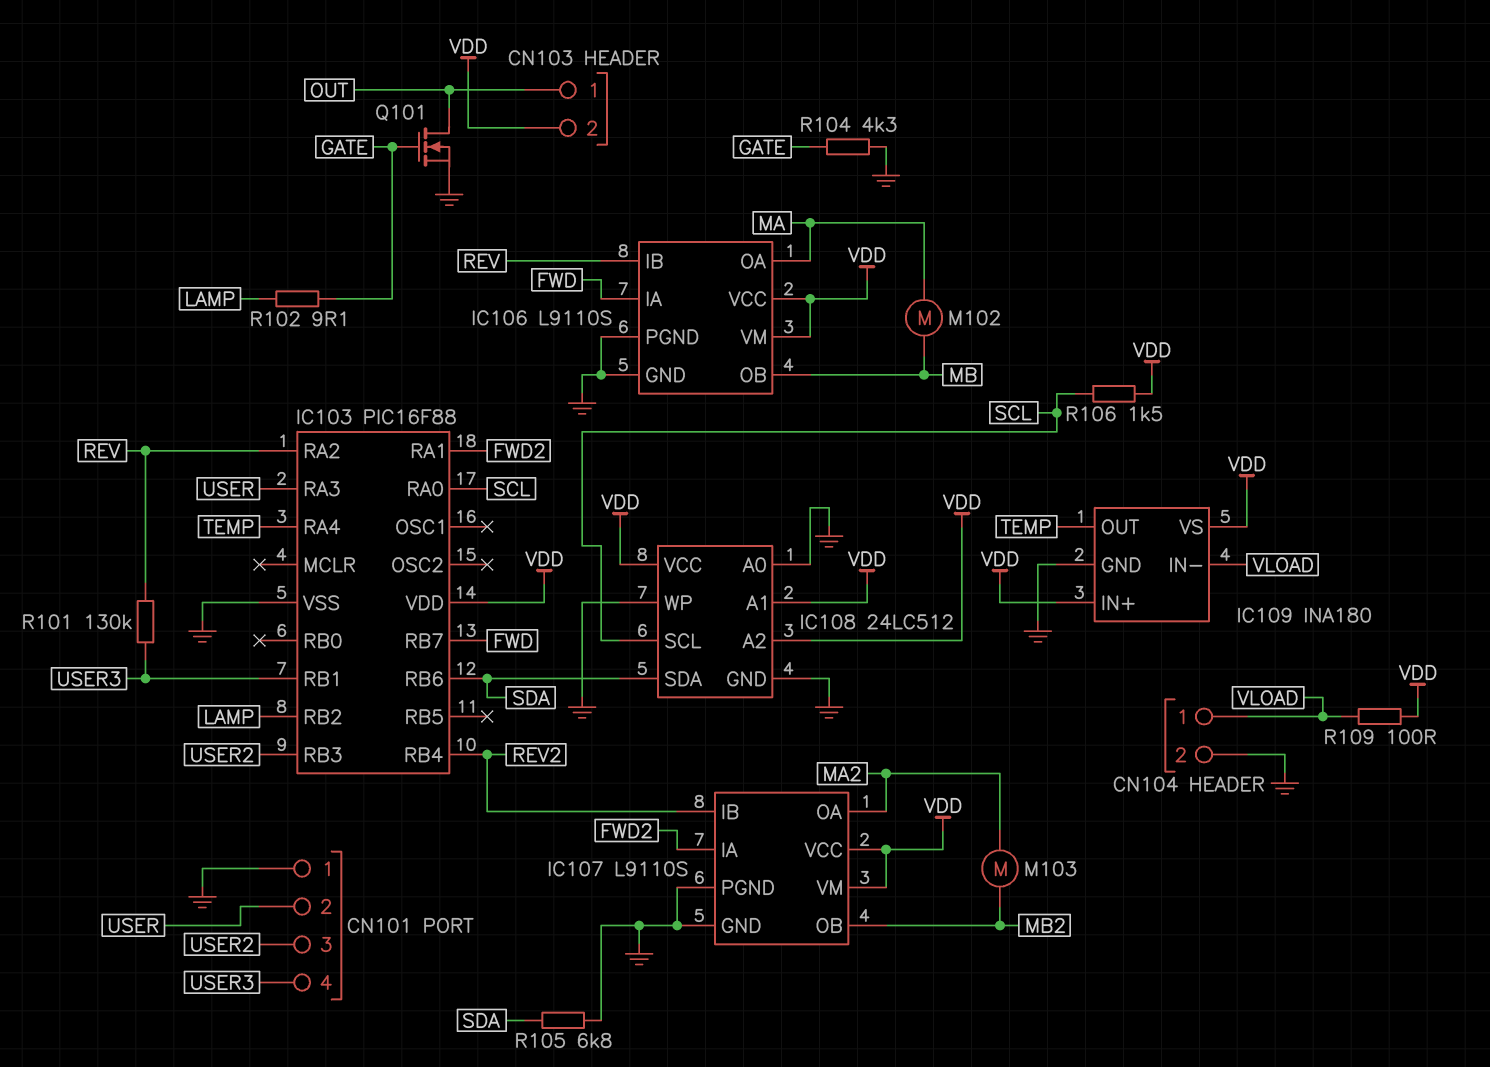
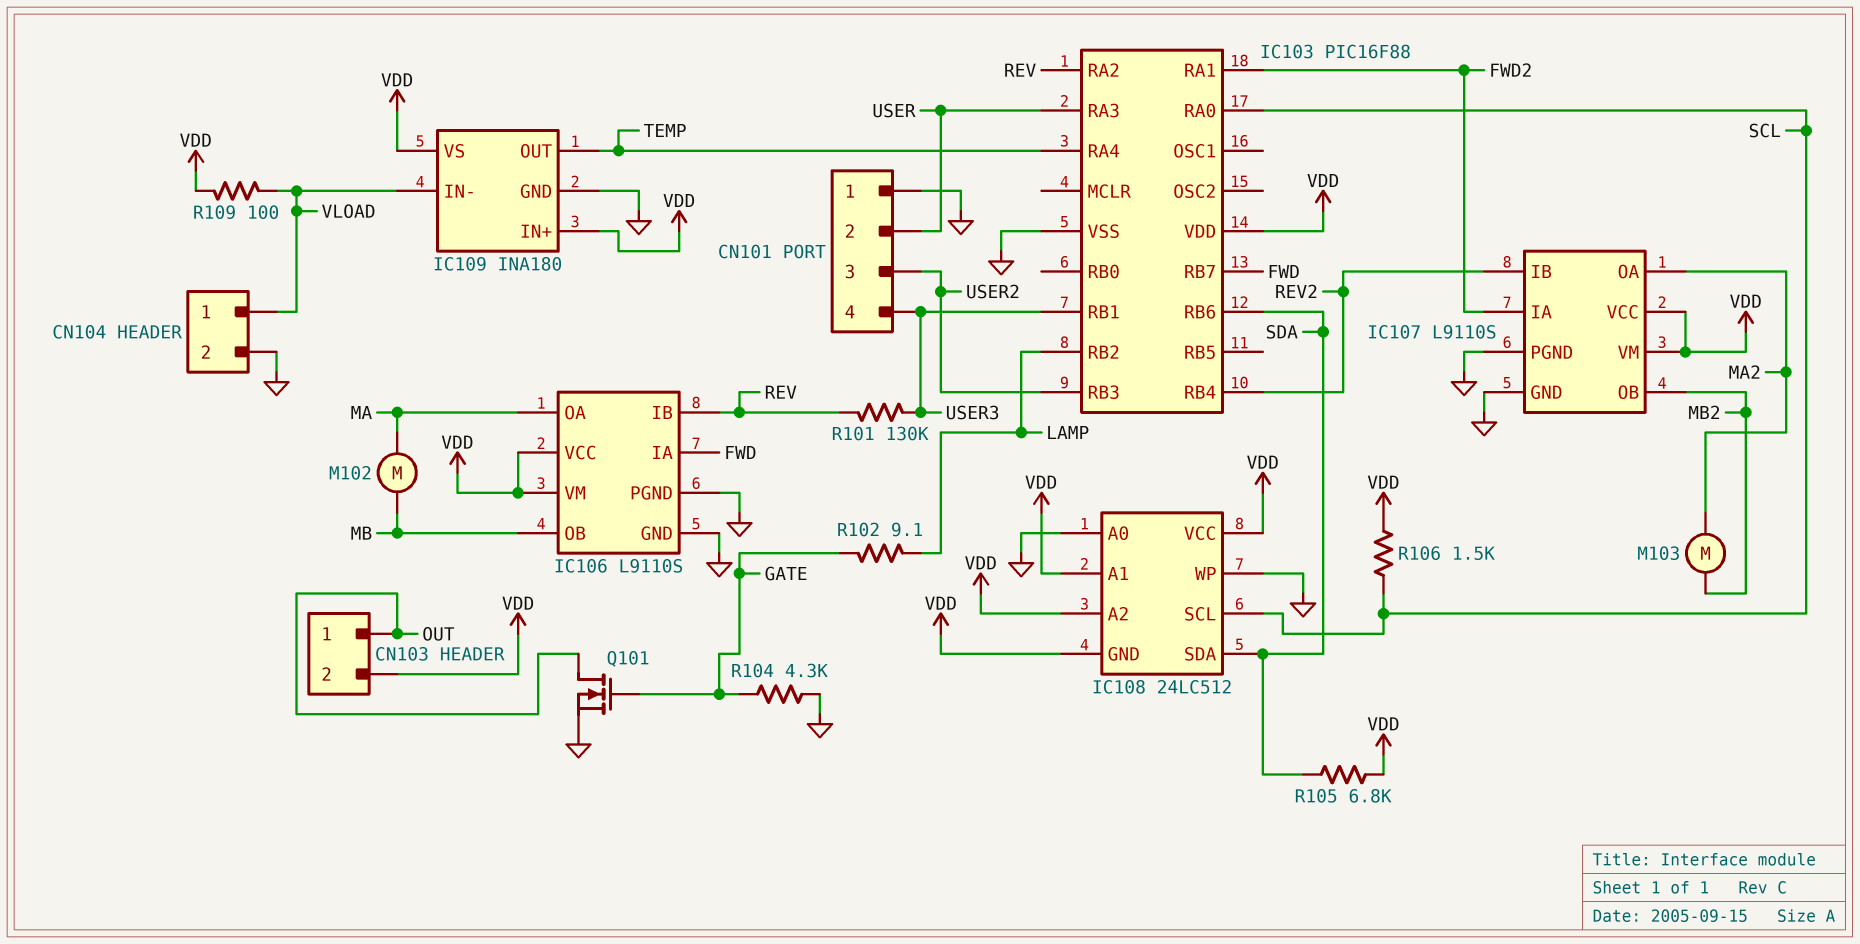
IC108 pin GND: GND -> VDD
R105: 6.8k (GND, SDA) -> 6.8k (SDA, VDD)

